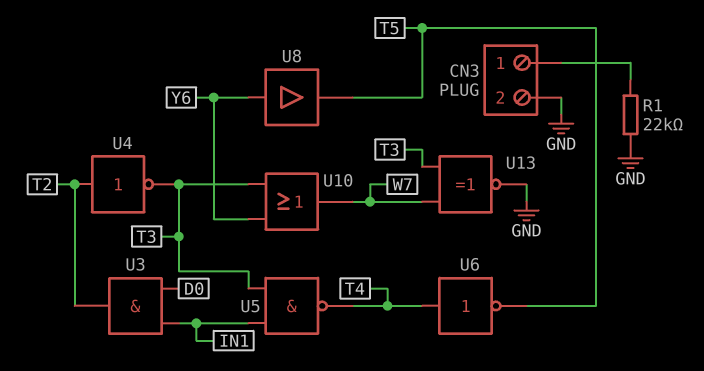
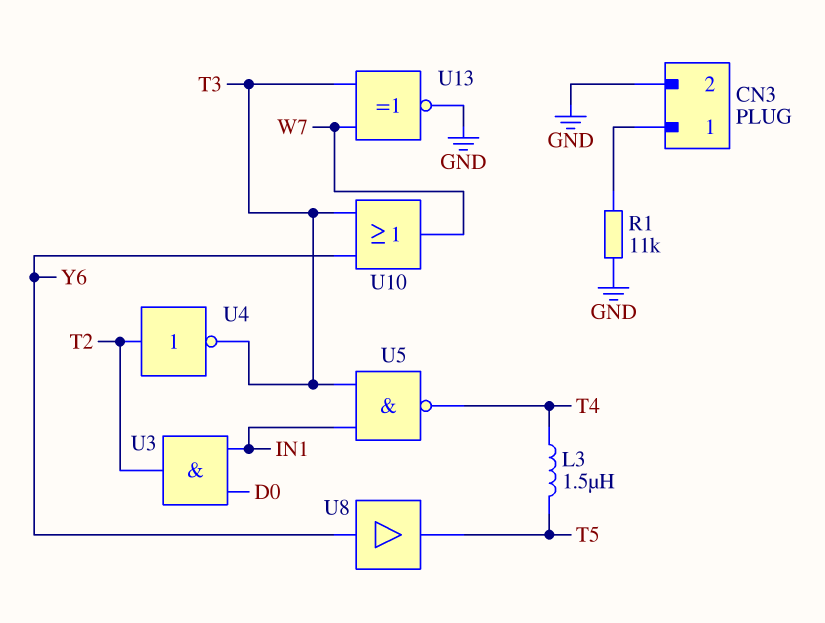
L3: none -> 1.5uH (T4, T5)
R1: 22k (CN3/1, GND) -> 11k (CN3/1, GND)
U6: NOT (in T4, out T5) -> none

